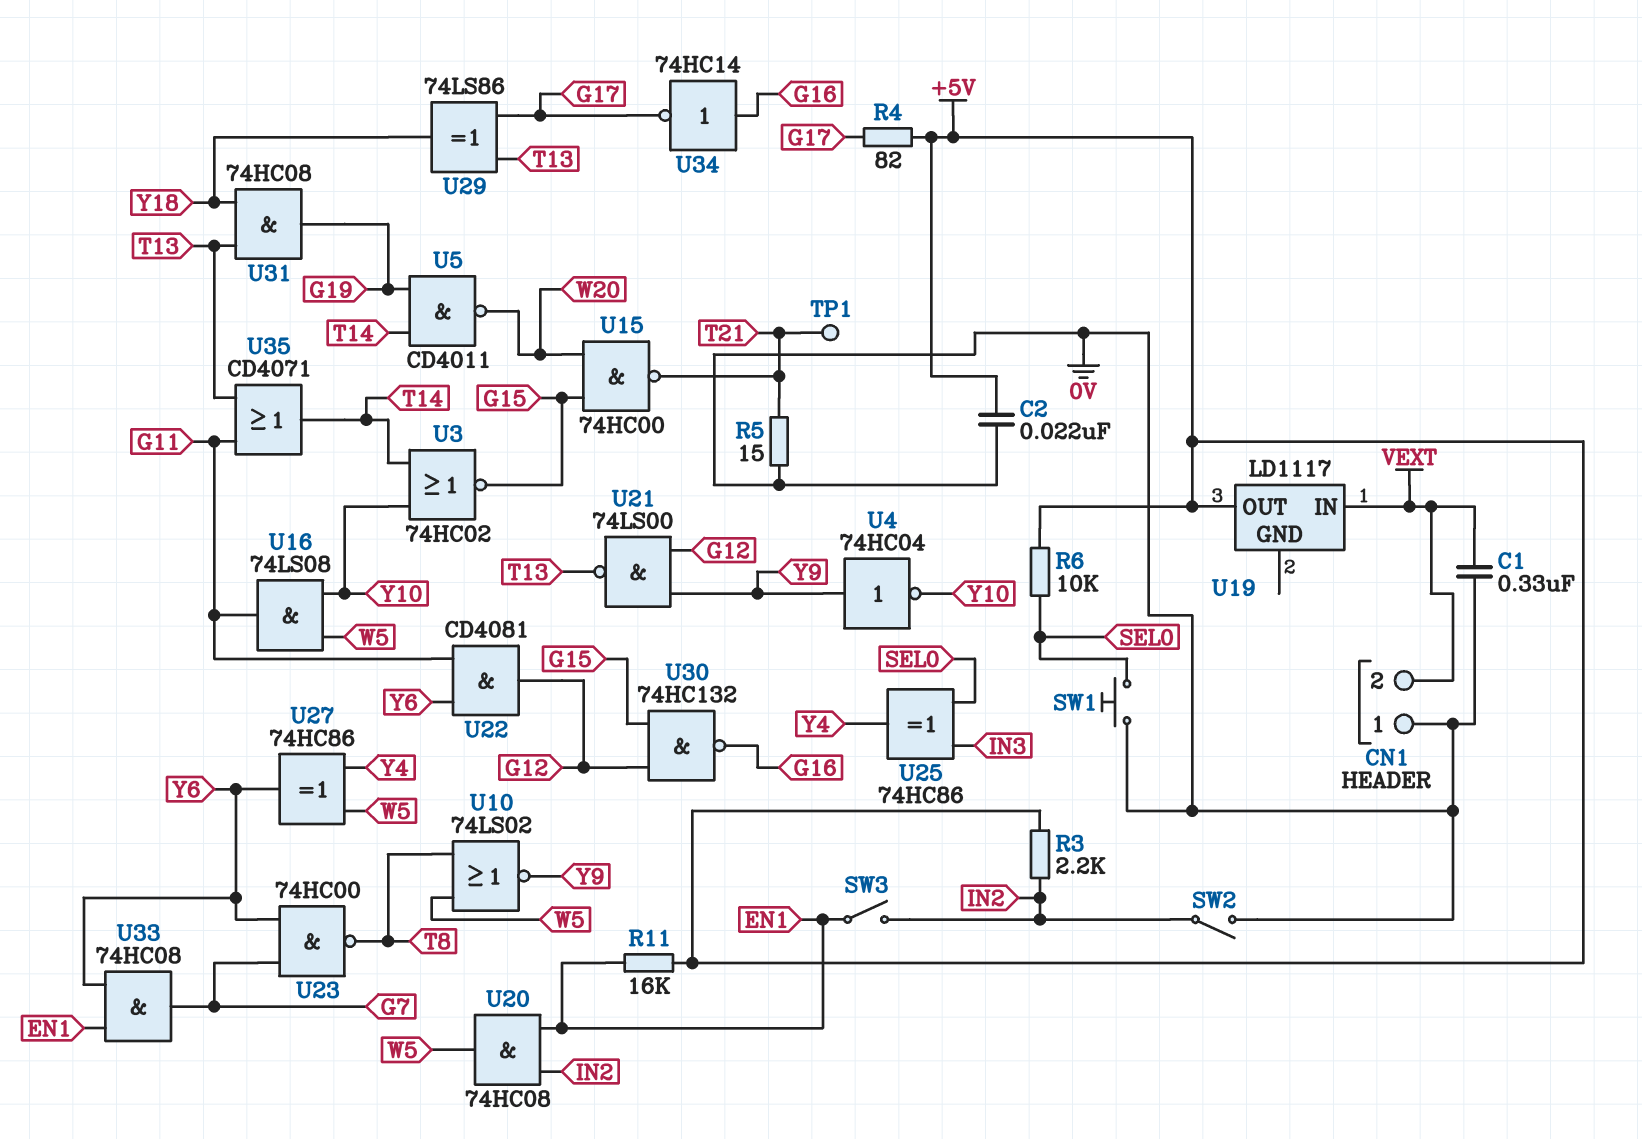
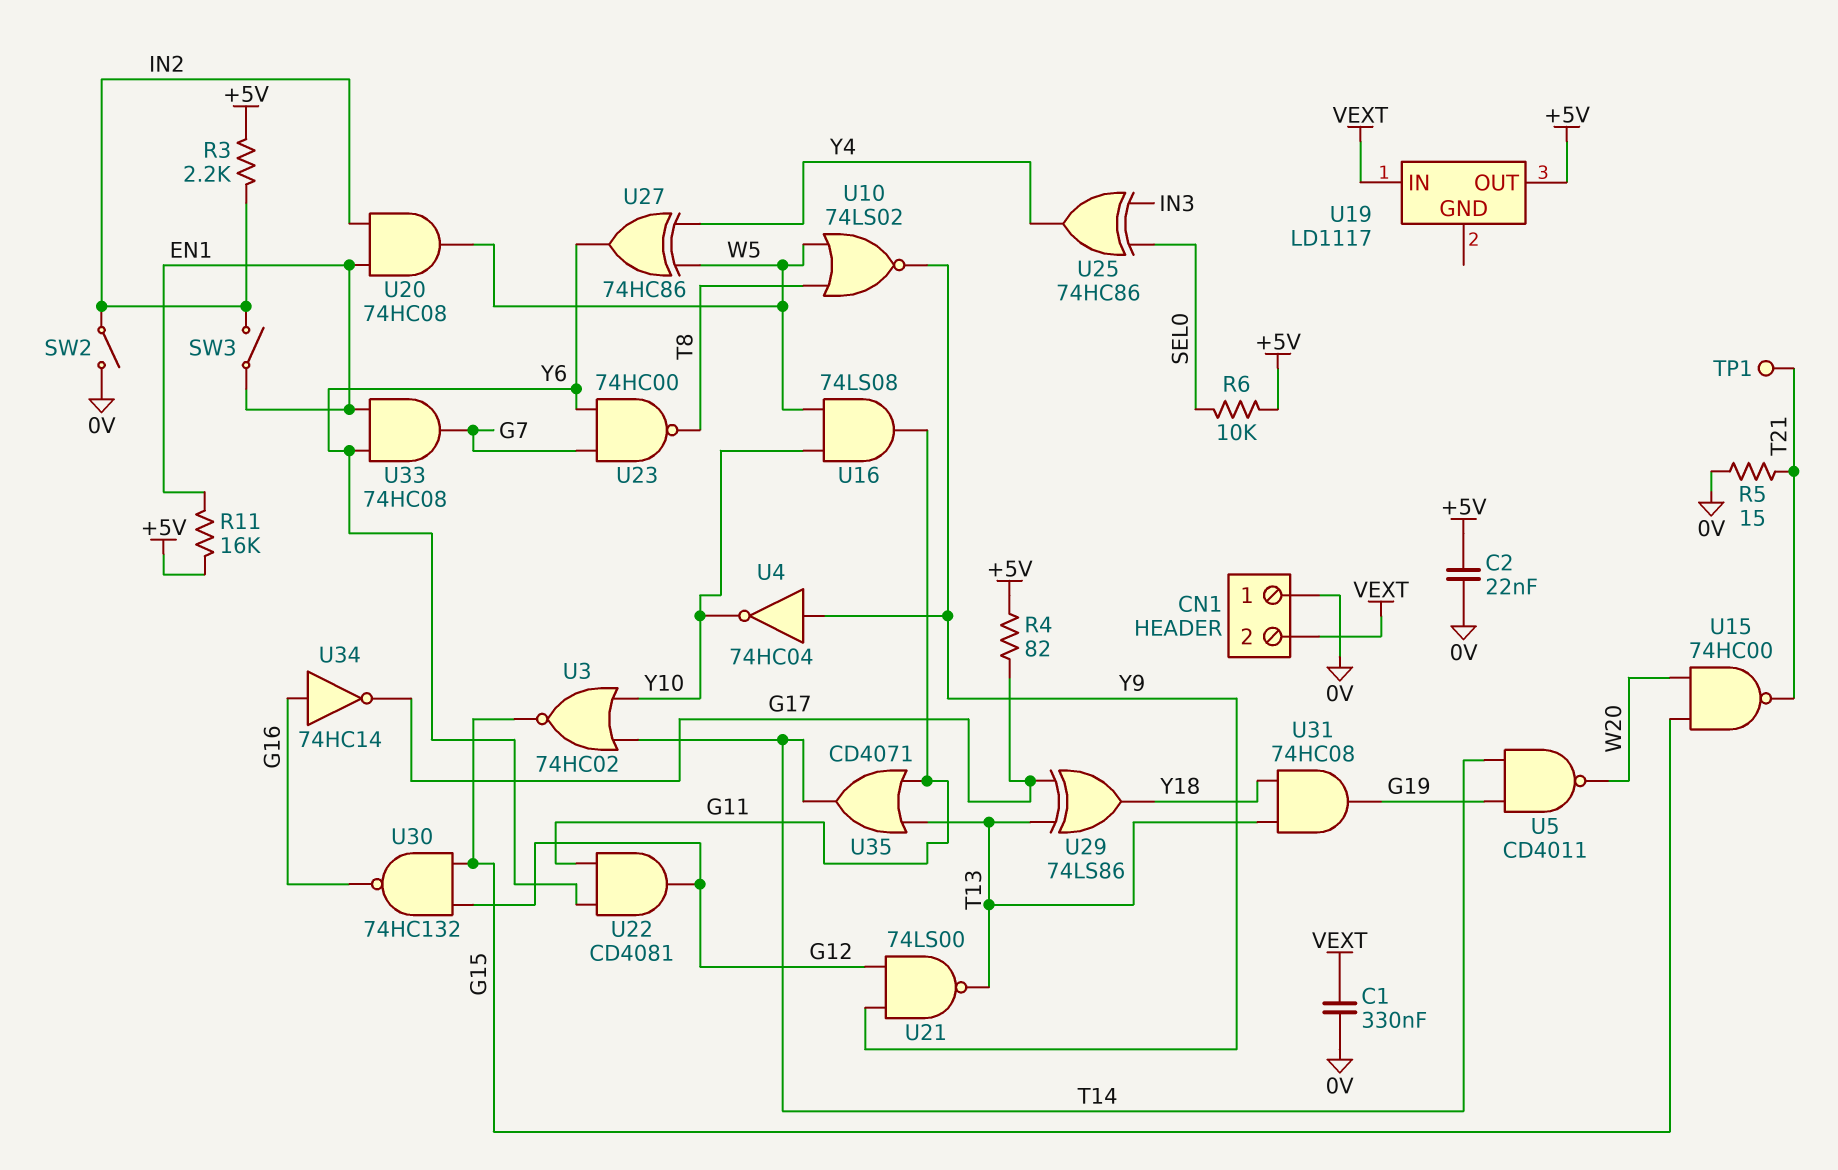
SW1: button (0V, SEL0) -> none

